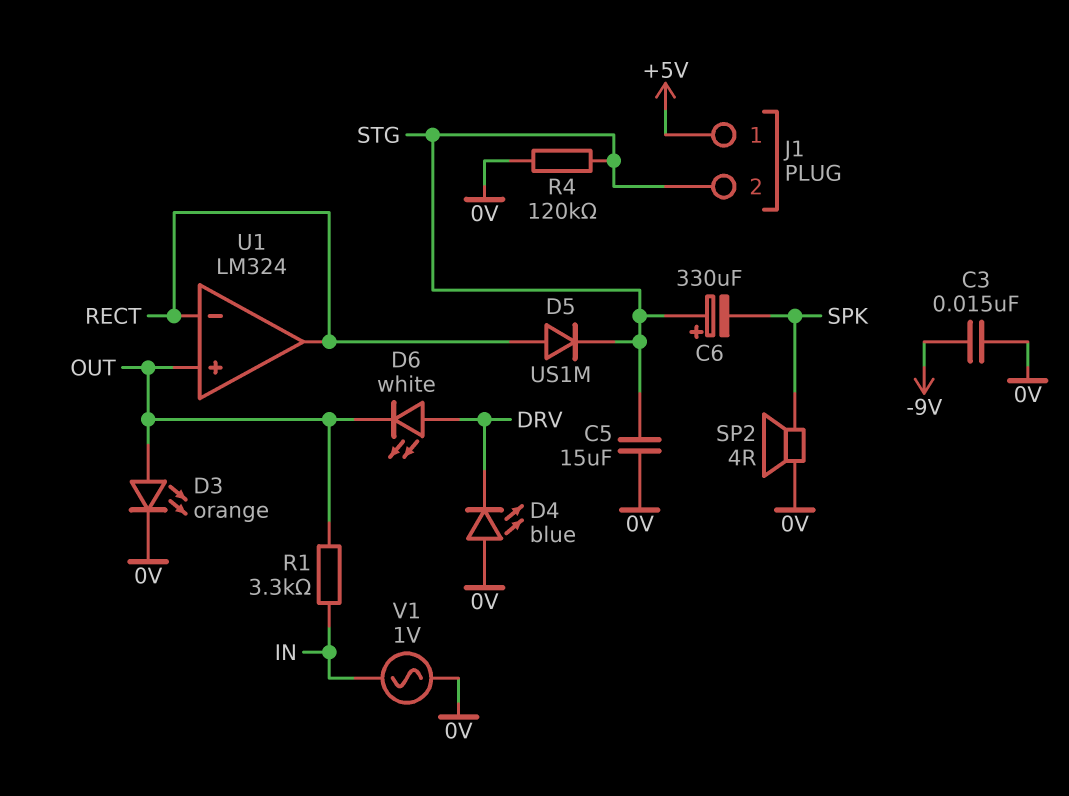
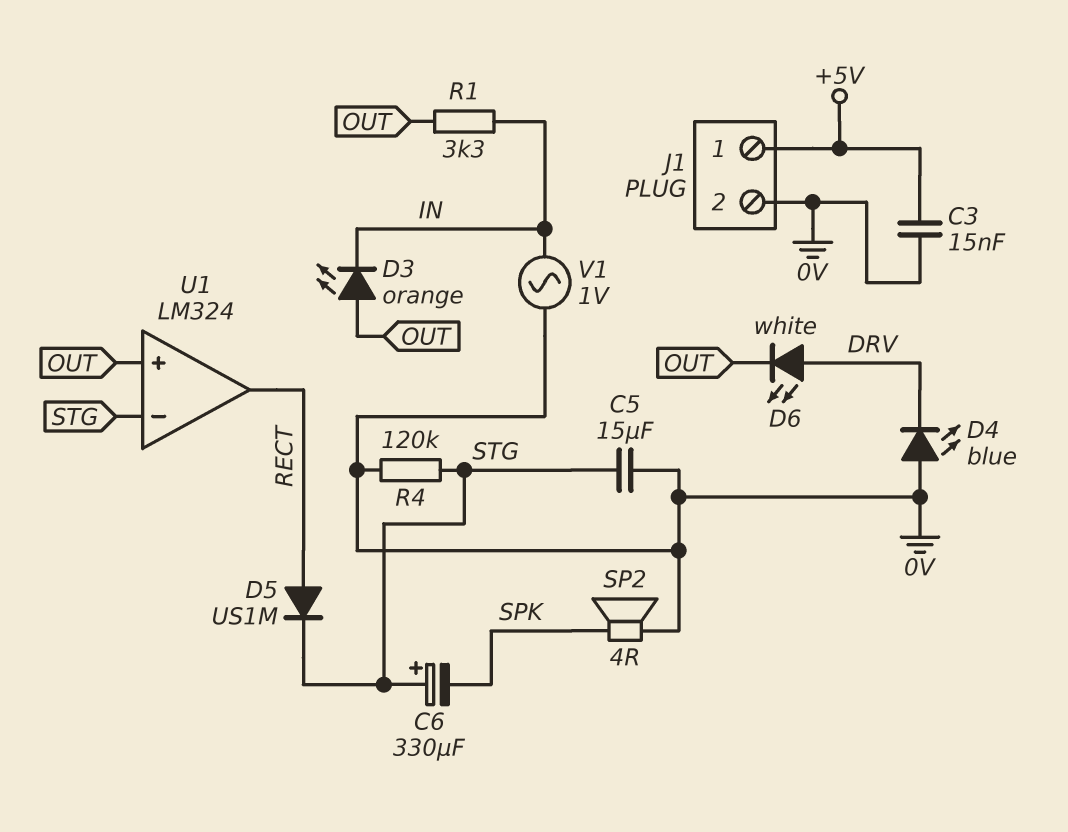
C3: 15nF (-9V, 0V) -> 15nF (+5V, 0V)
D3: LED orange (A OUT, K 0V) -> LED orange (A OUT, K IN)
J1 pin 2: STG -> 0V
U1 pin in-: RECT -> STG

